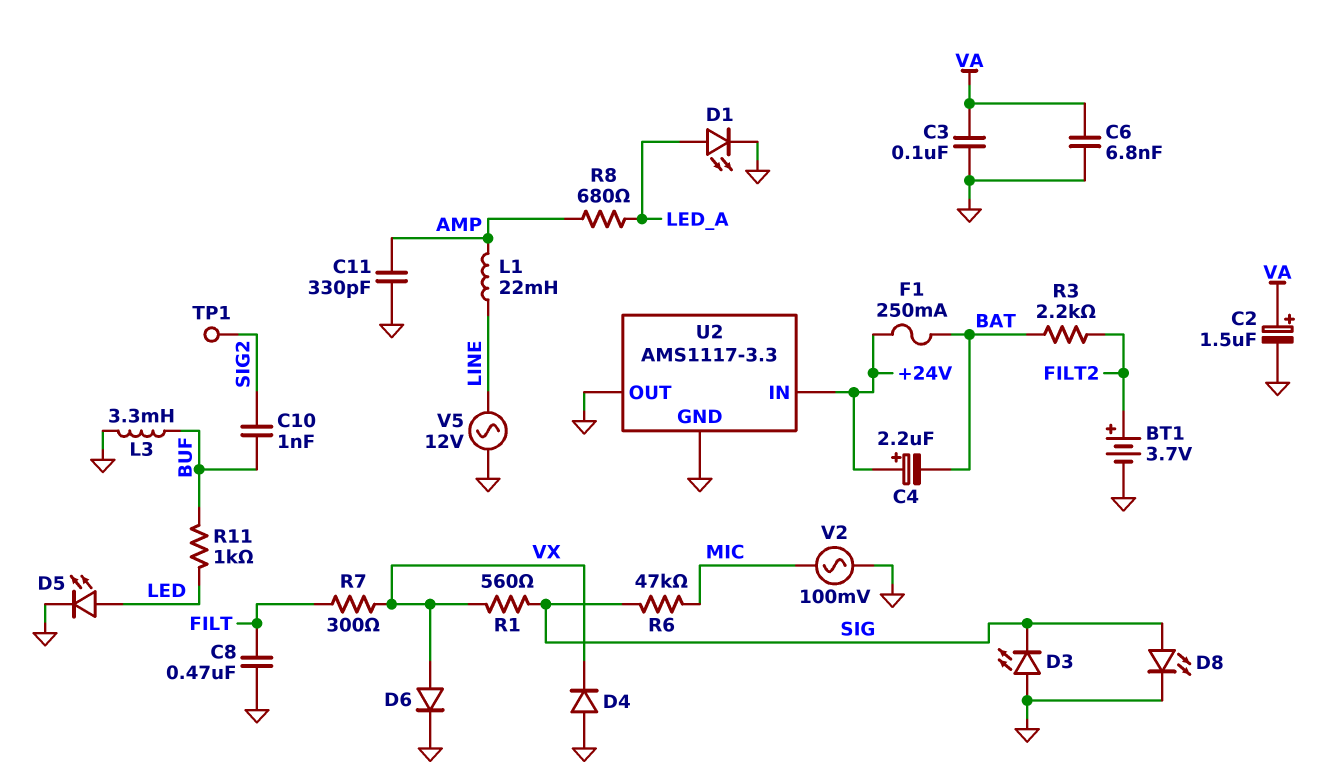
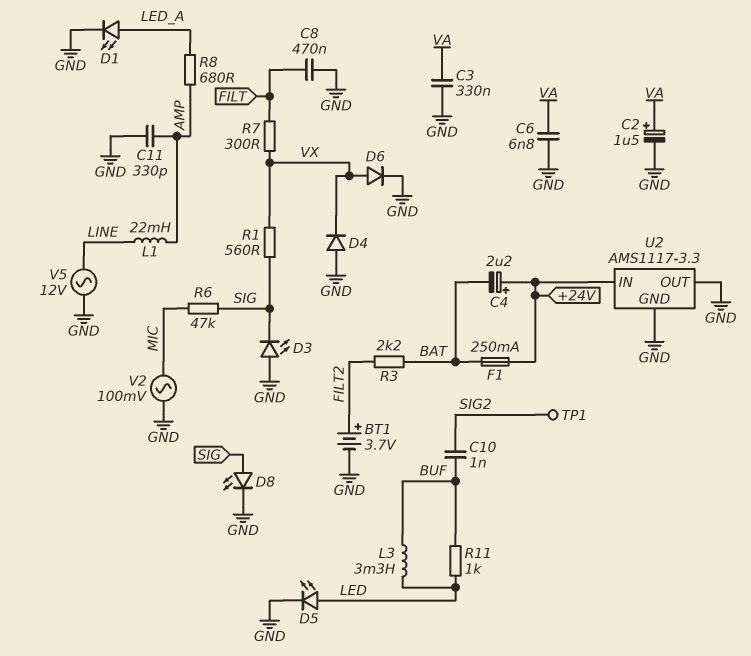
C3: 100nF (GND, VA) -> 330nF (GND, VA)
L3: 3.3mH (BUF, GND) -> 3.3mH (BUF, LED)

